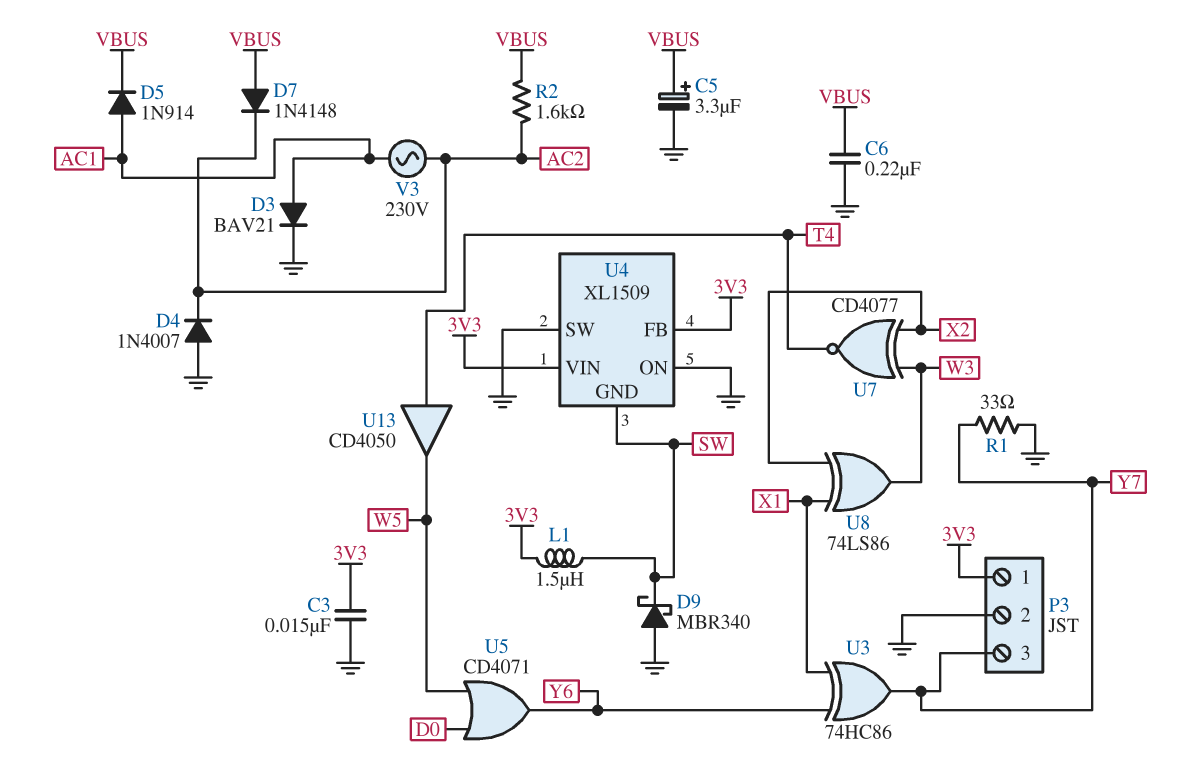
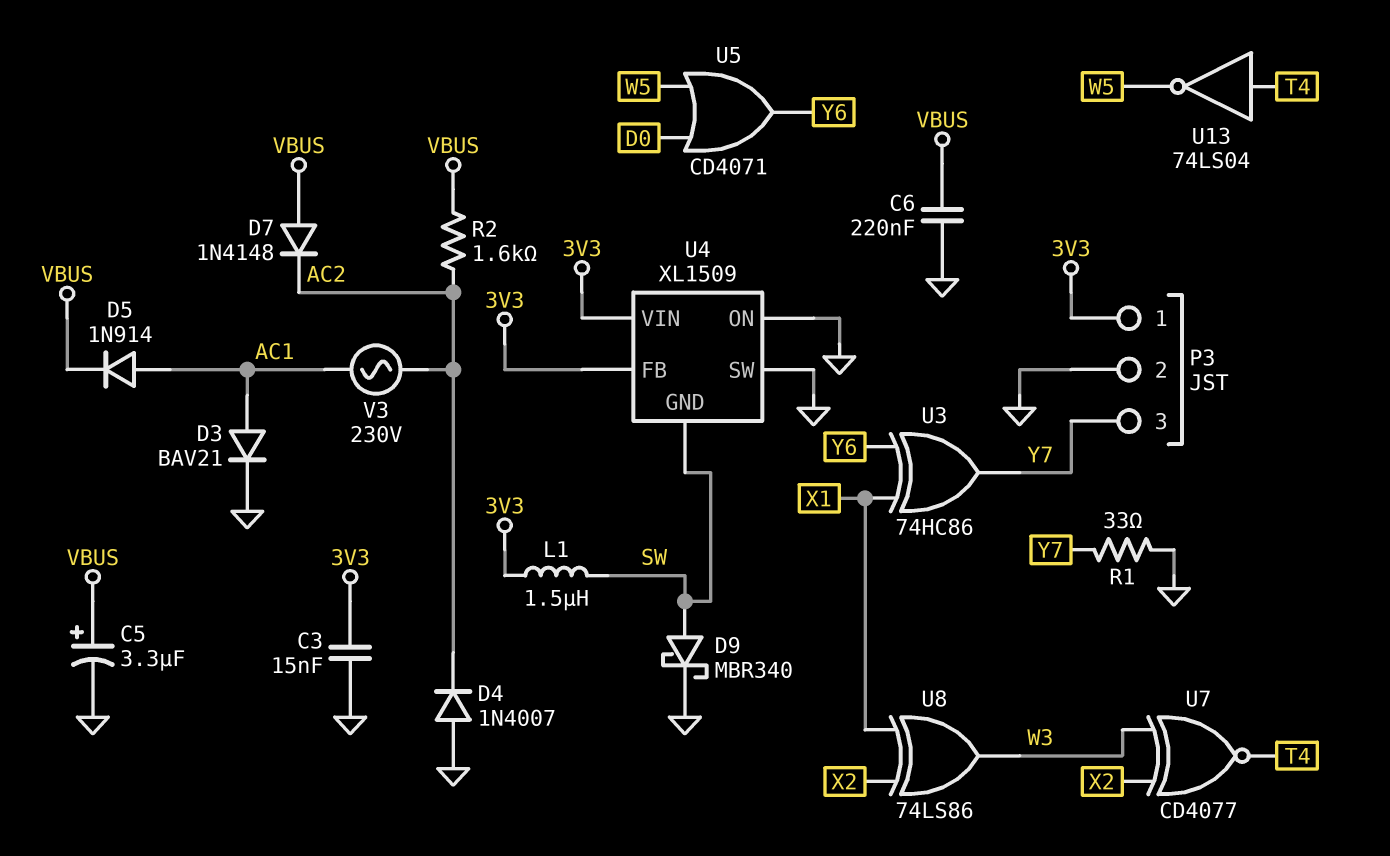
D9: schottky MBR340 (A GND, K SW) -> schottky MBR340 (A SW, K GND)
U13: buffer CD4050 (in T4, out W5) -> NOT 74LS04 (in T4, out W5)

